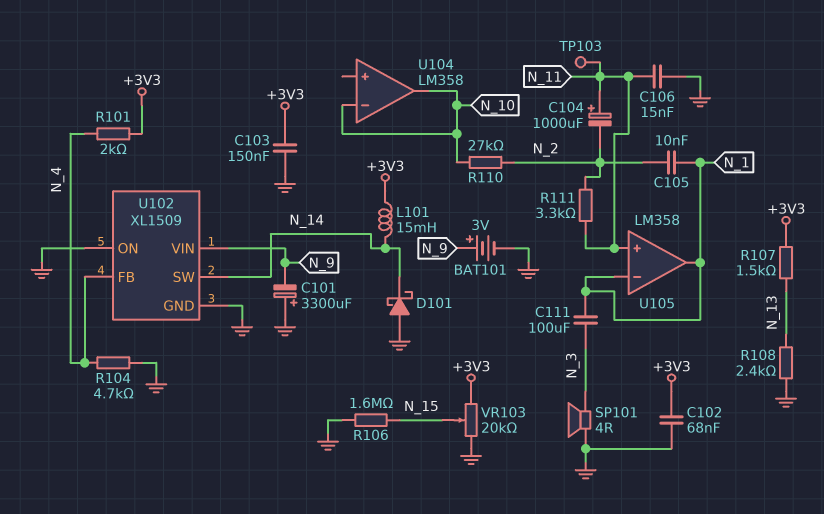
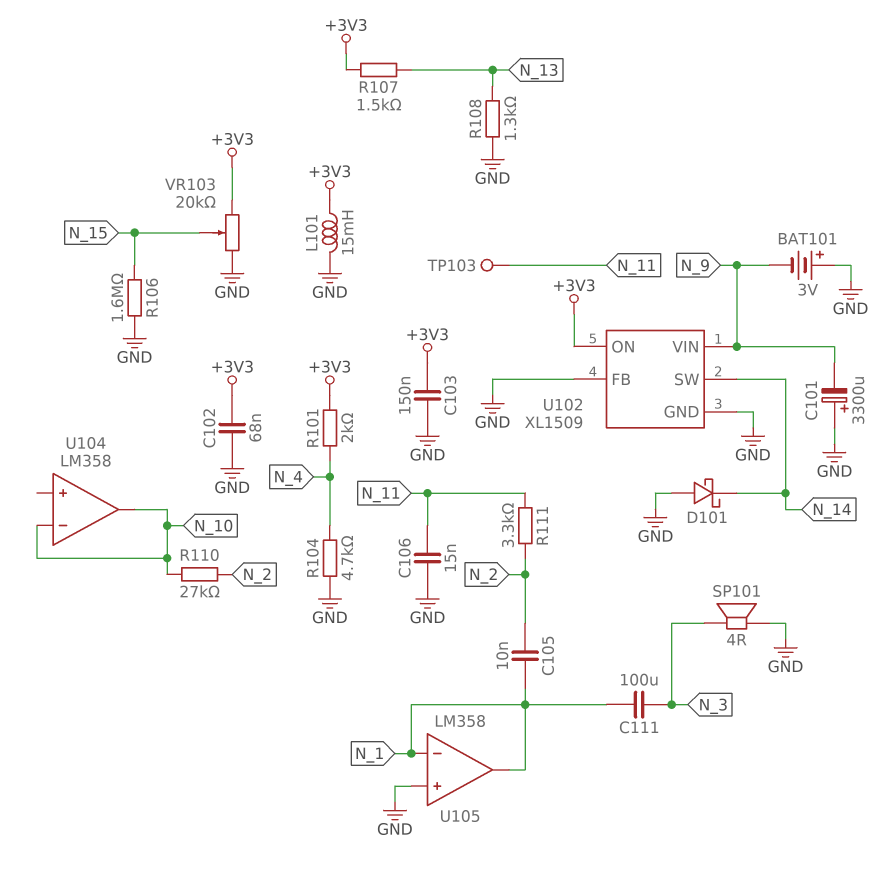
BAT101: 3V (plus N_9, minus GND) -> 3V (plus GND, minus N_9)
C104: 1000uF (plus N_11, minus N_2) -> none
L101: 15mH (+3V3, N_14) -> 15mH (+3V3, GND)
R108: 2.4k (GND, N_13) -> 1.3k (GND, N_13)
U102 pin FB: N_4 -> GND
U102 pin ON: GND -> +3V3
U105 pin in+: N_11 -> GND

